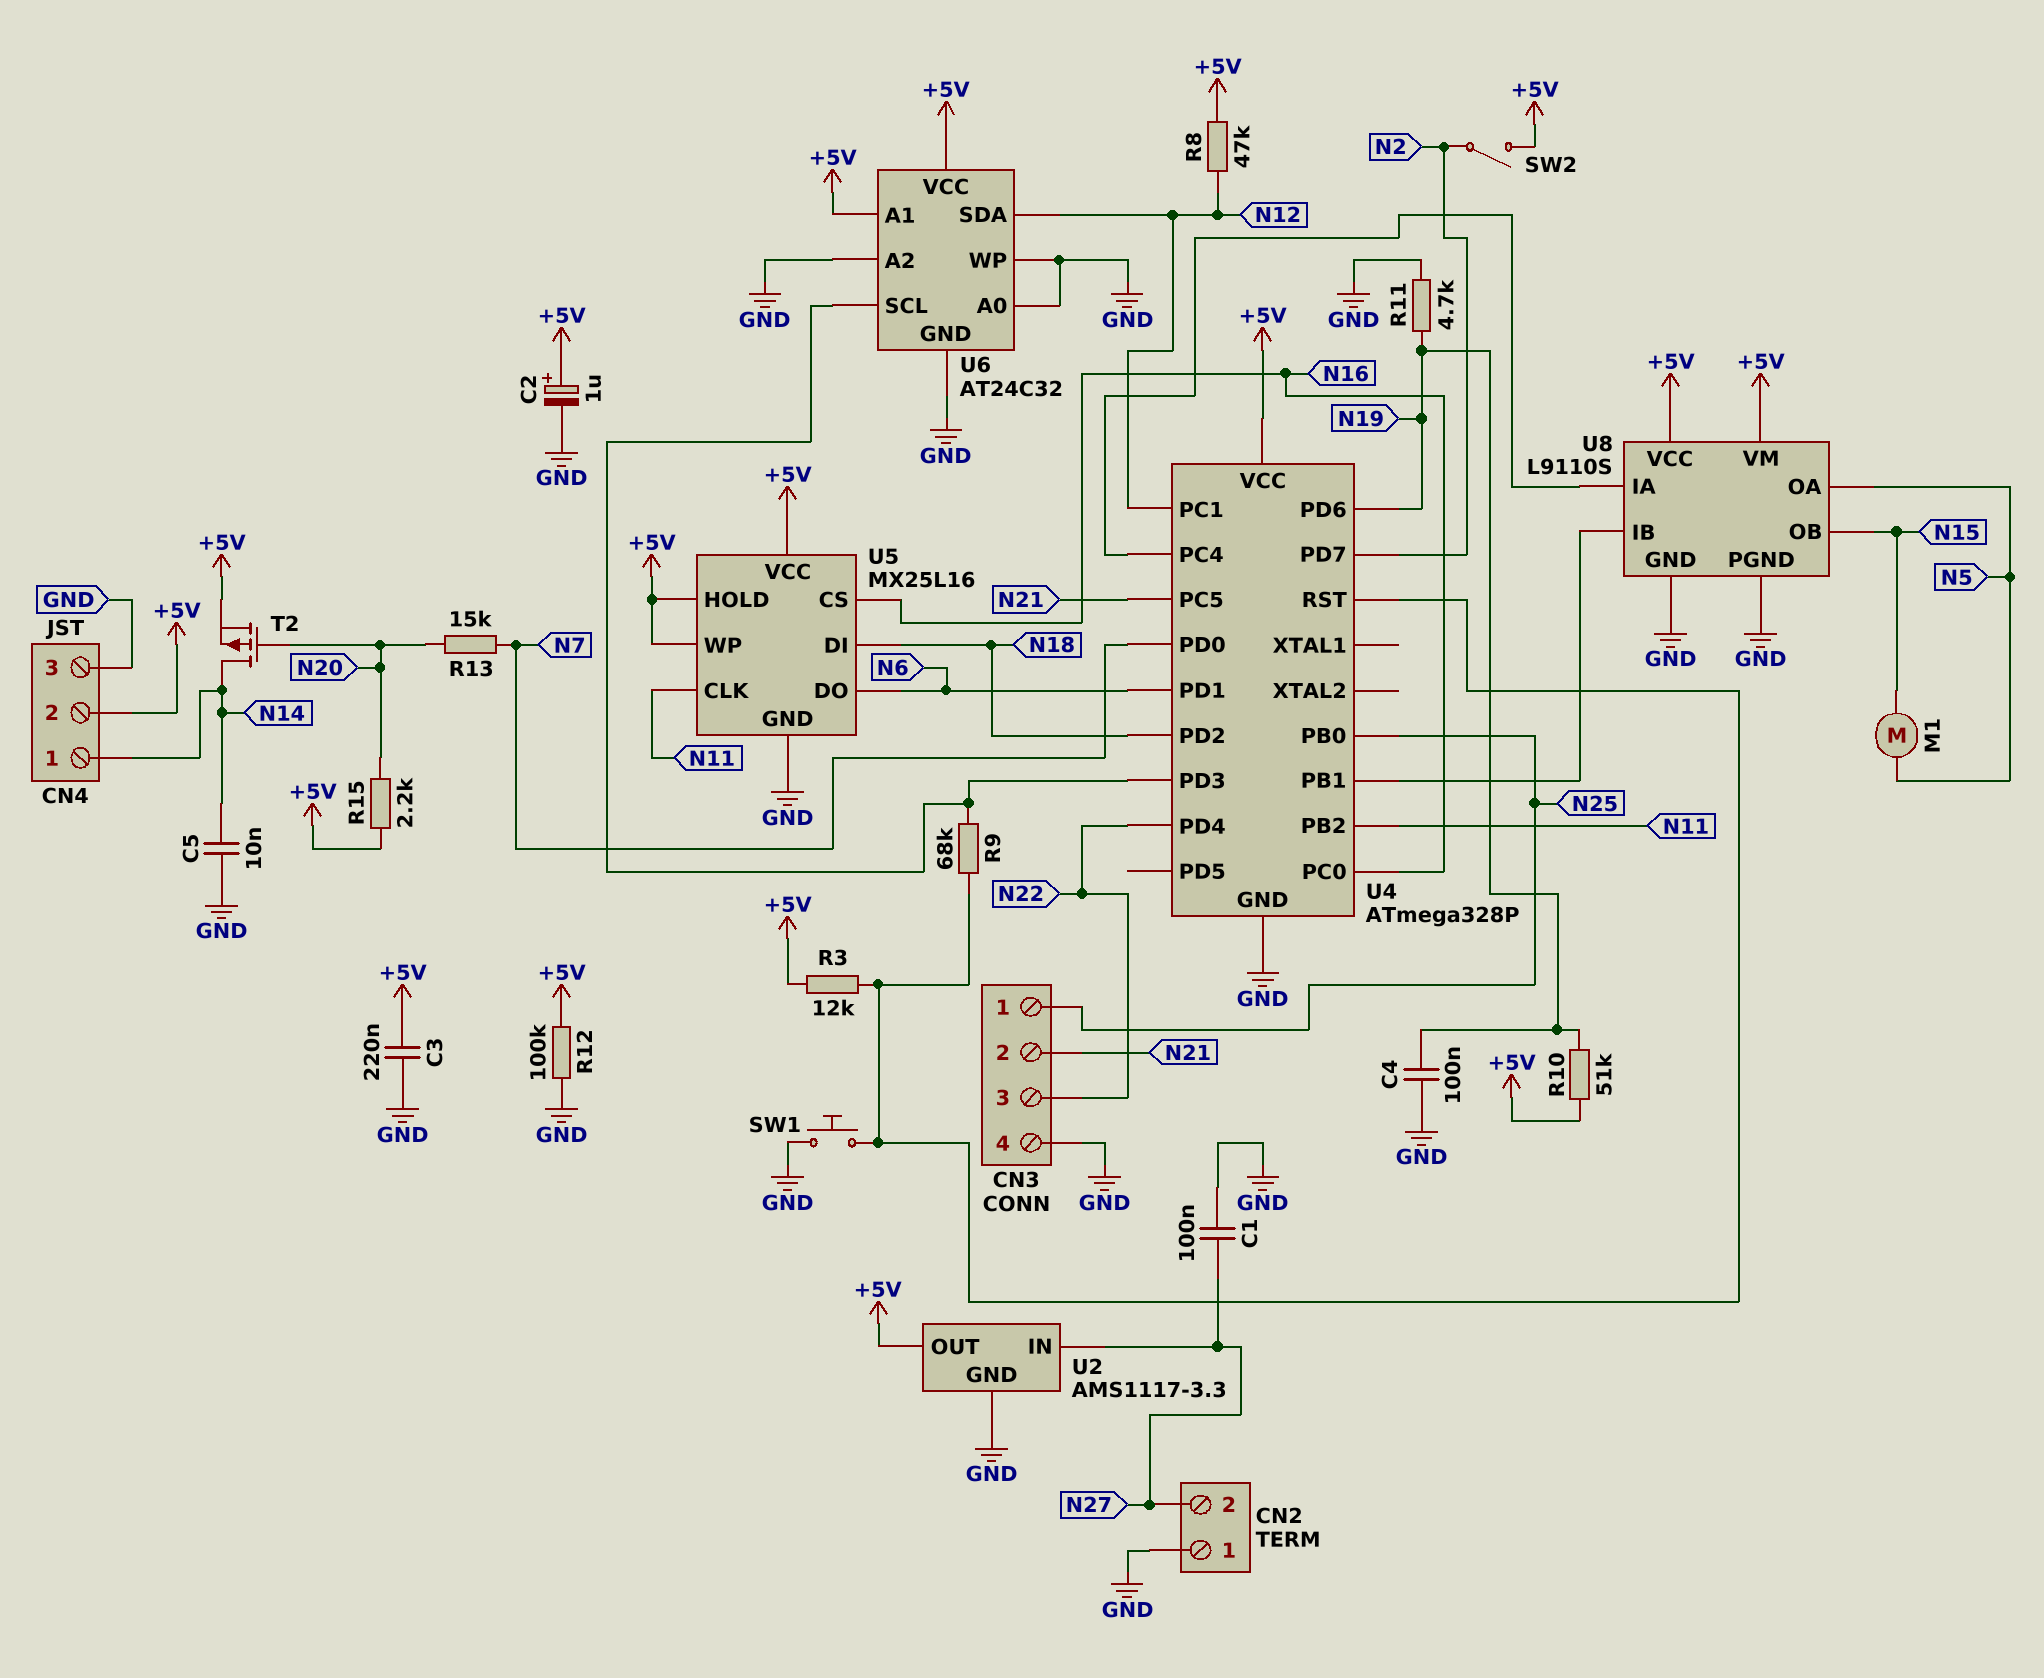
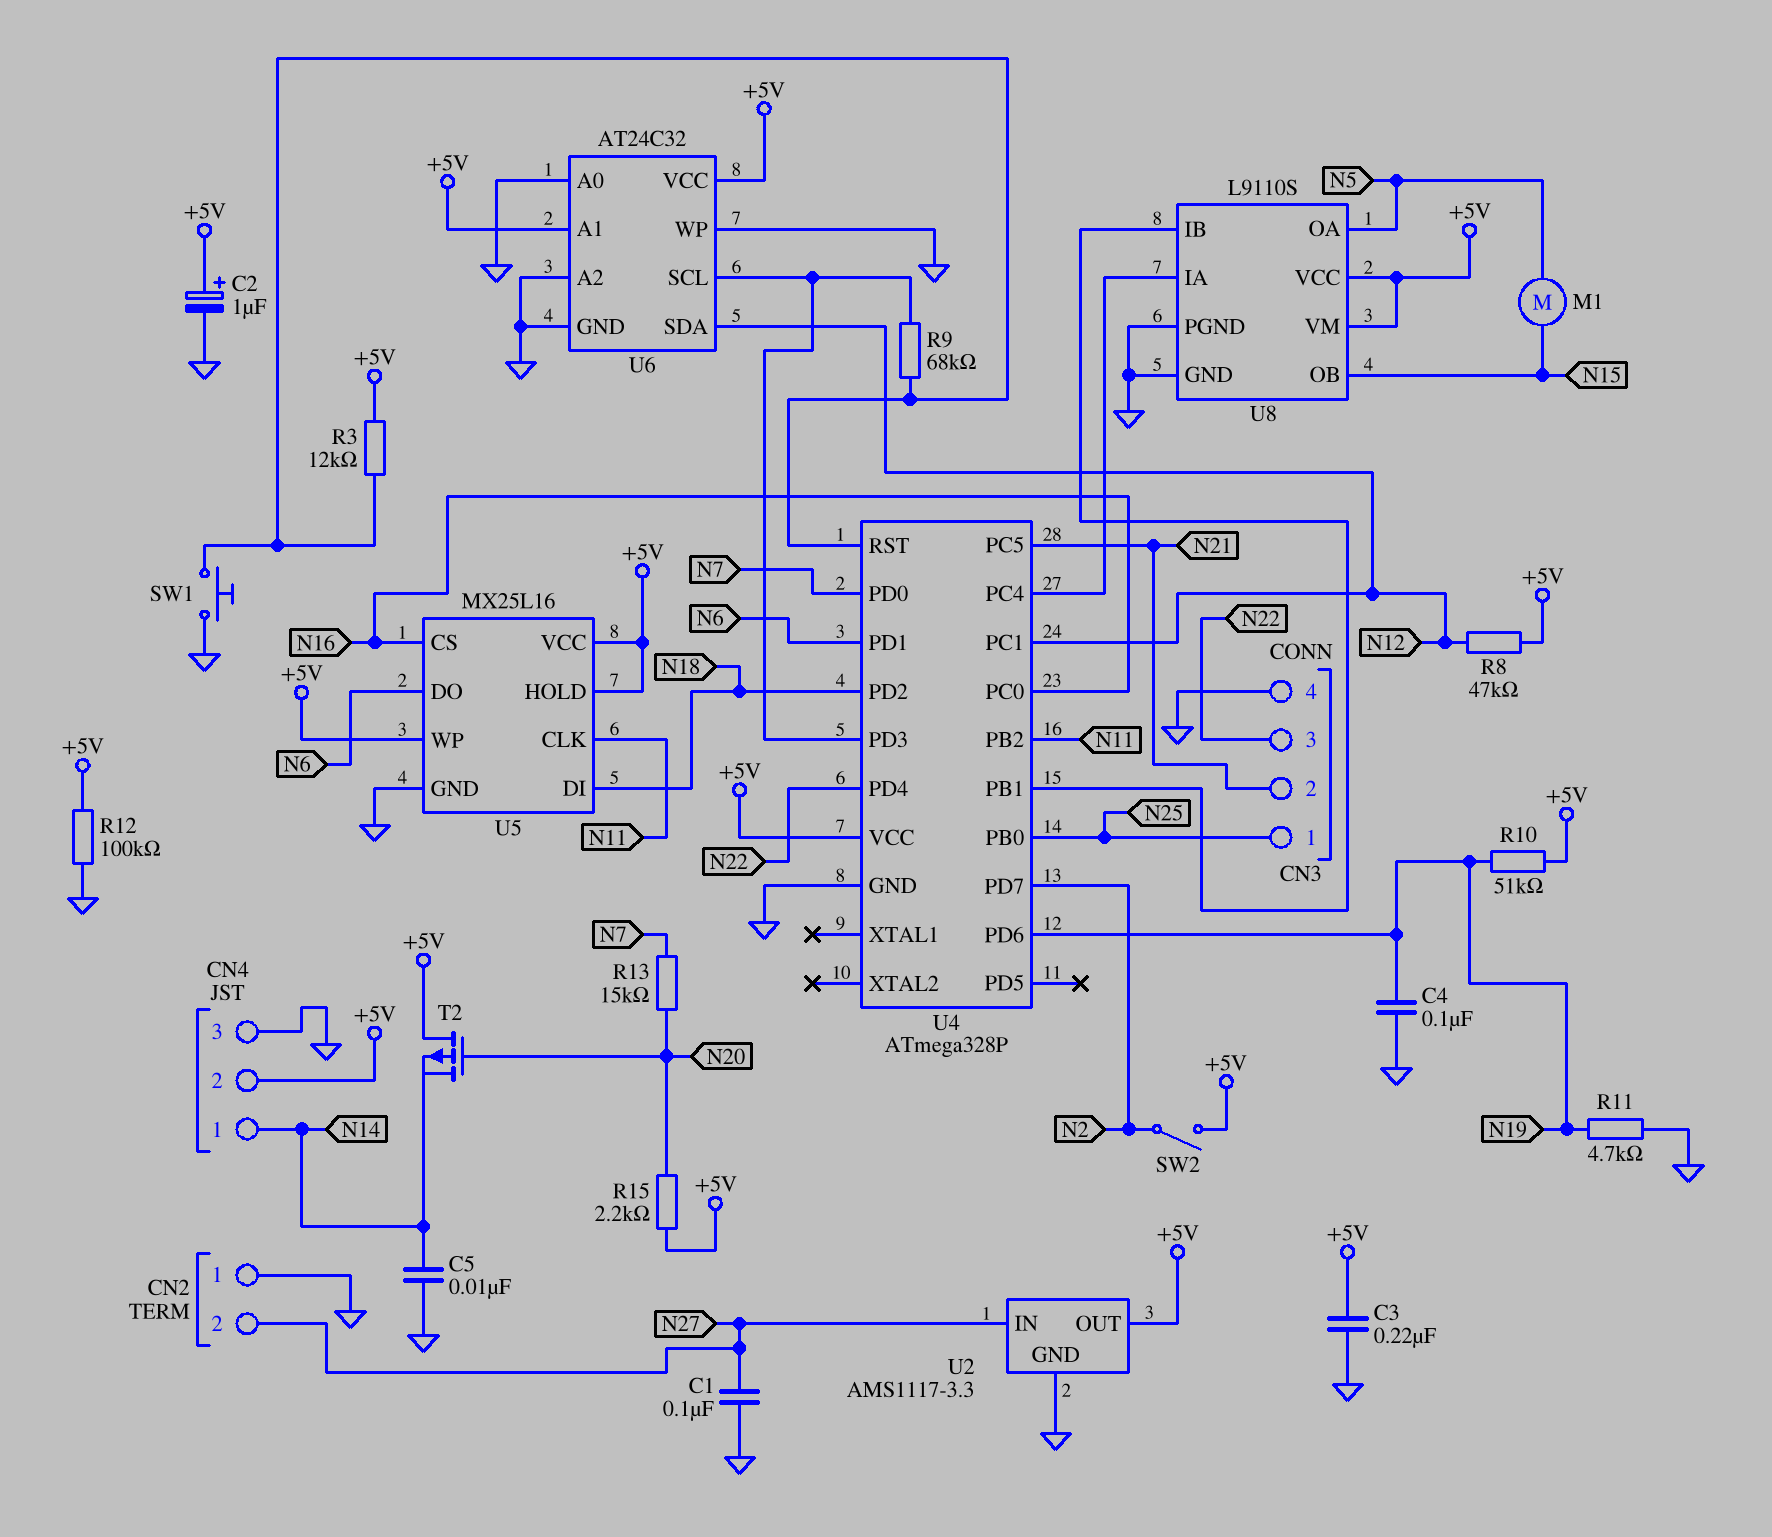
T2: PMOS (G N20, D N14, S +5V) -> PMOS (G N20, D +5V, S N14)

